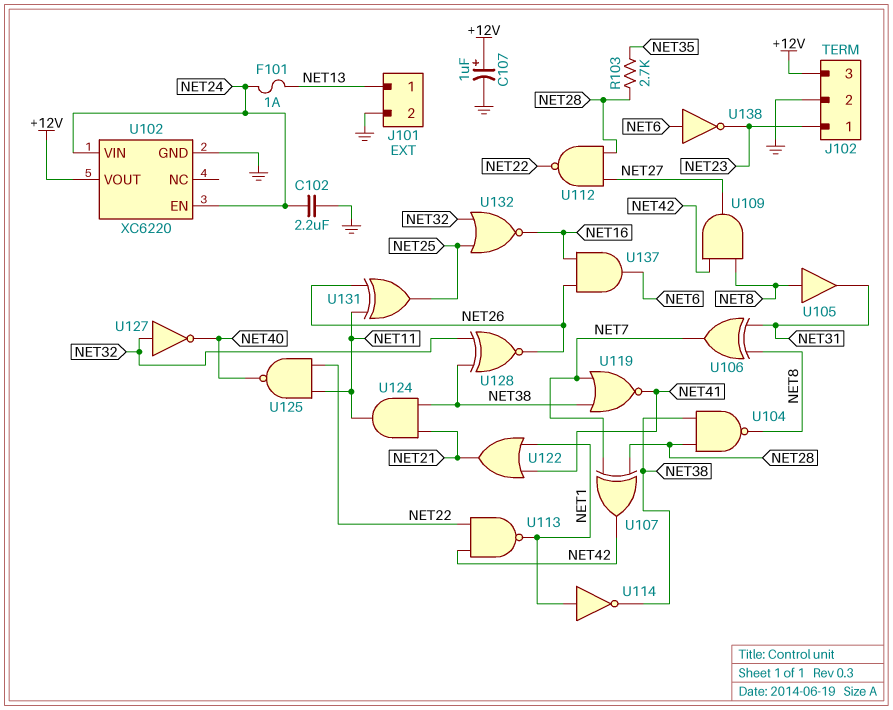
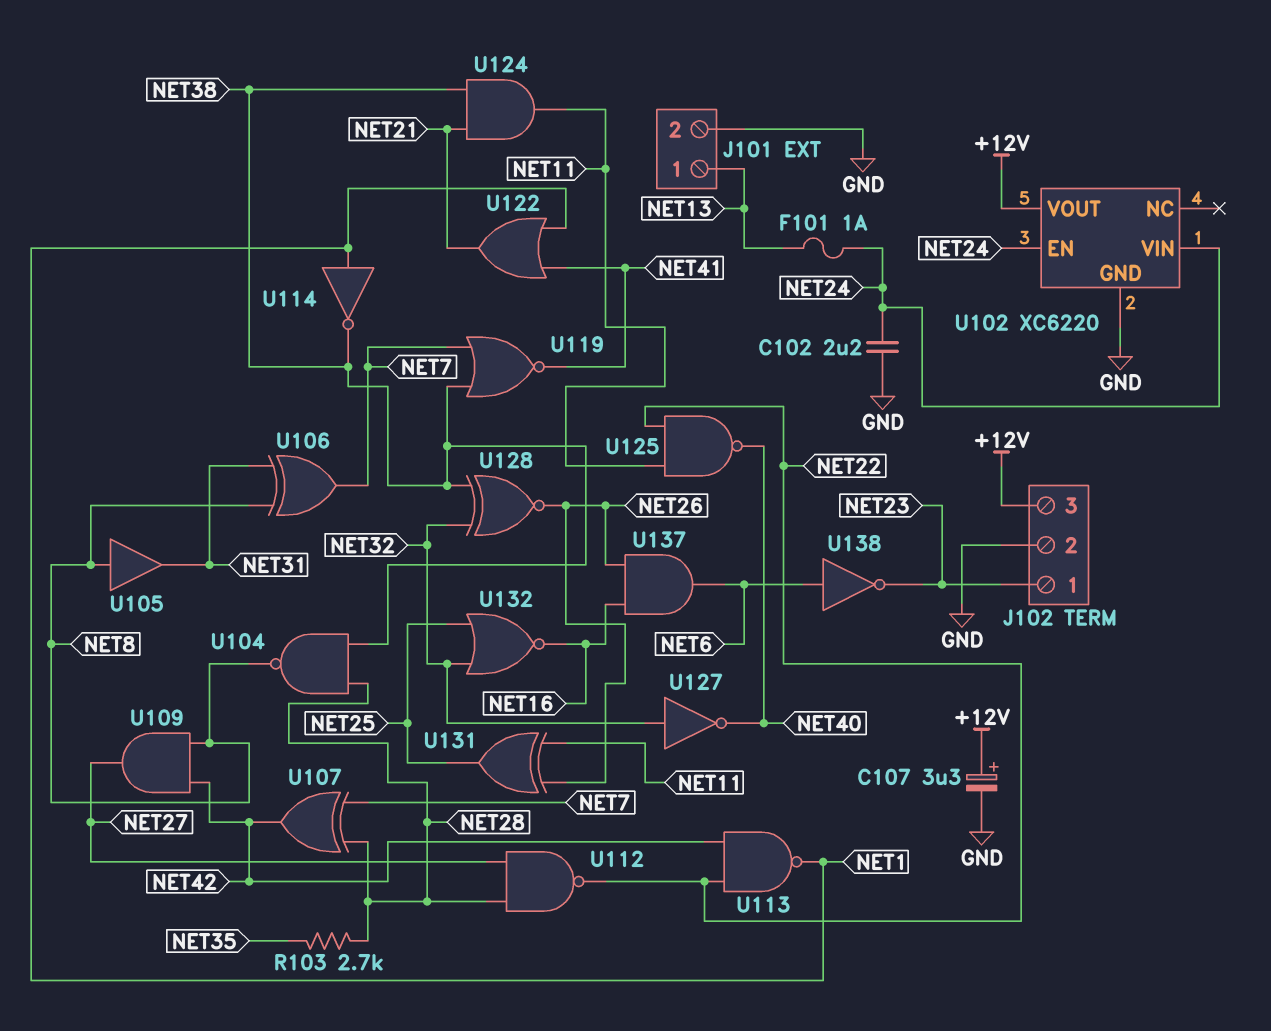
C107: 1uF (plus +12V, minus GND) -> 3.3uF (plus +12V, minus GND)

